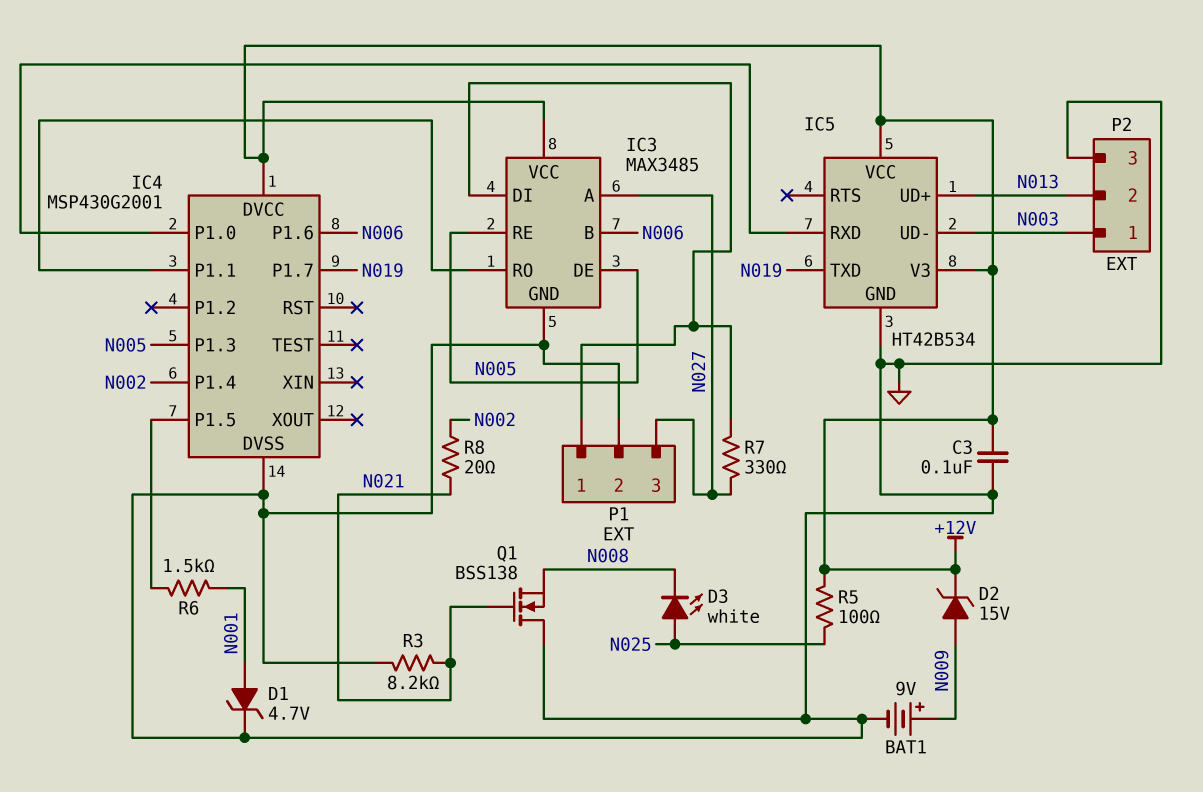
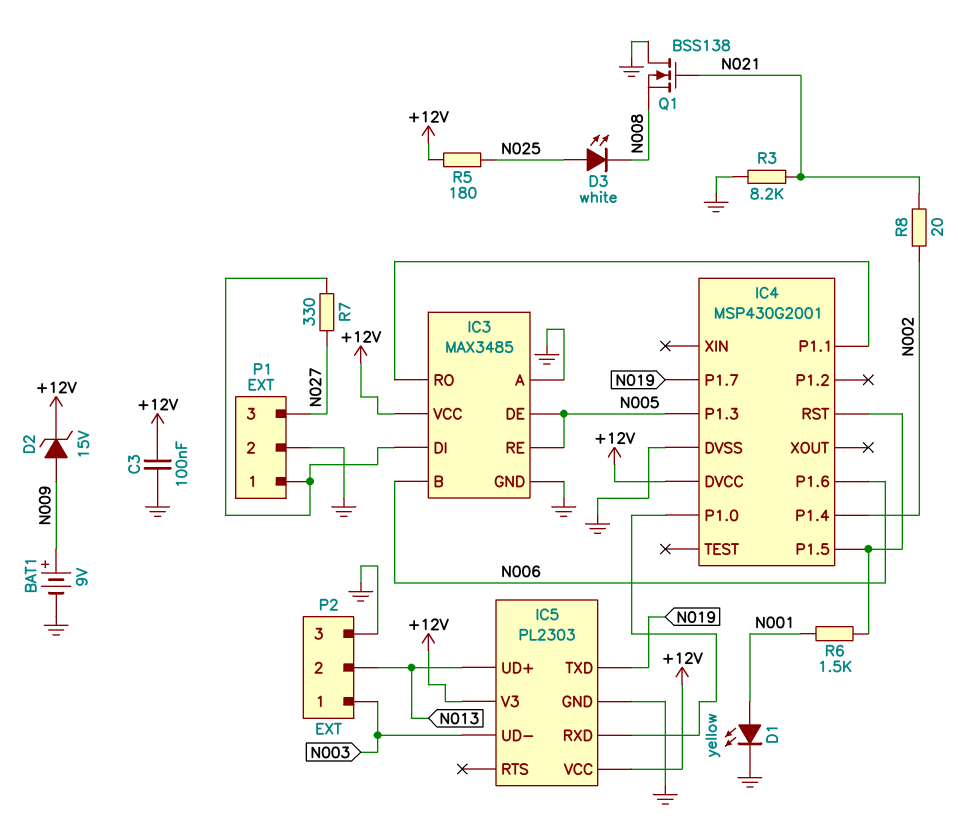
D1: zener 4.7V (A N001, K GND) -> LED yellow (A N001, K GND)
IC3 pin A: N027 -> GND
IC4 pin RST: none -> IC4/P1.5
IC5: HT42B534 -> PL2303
R5: 100 (+12V, N025) -> 180 (+12V, N025)

